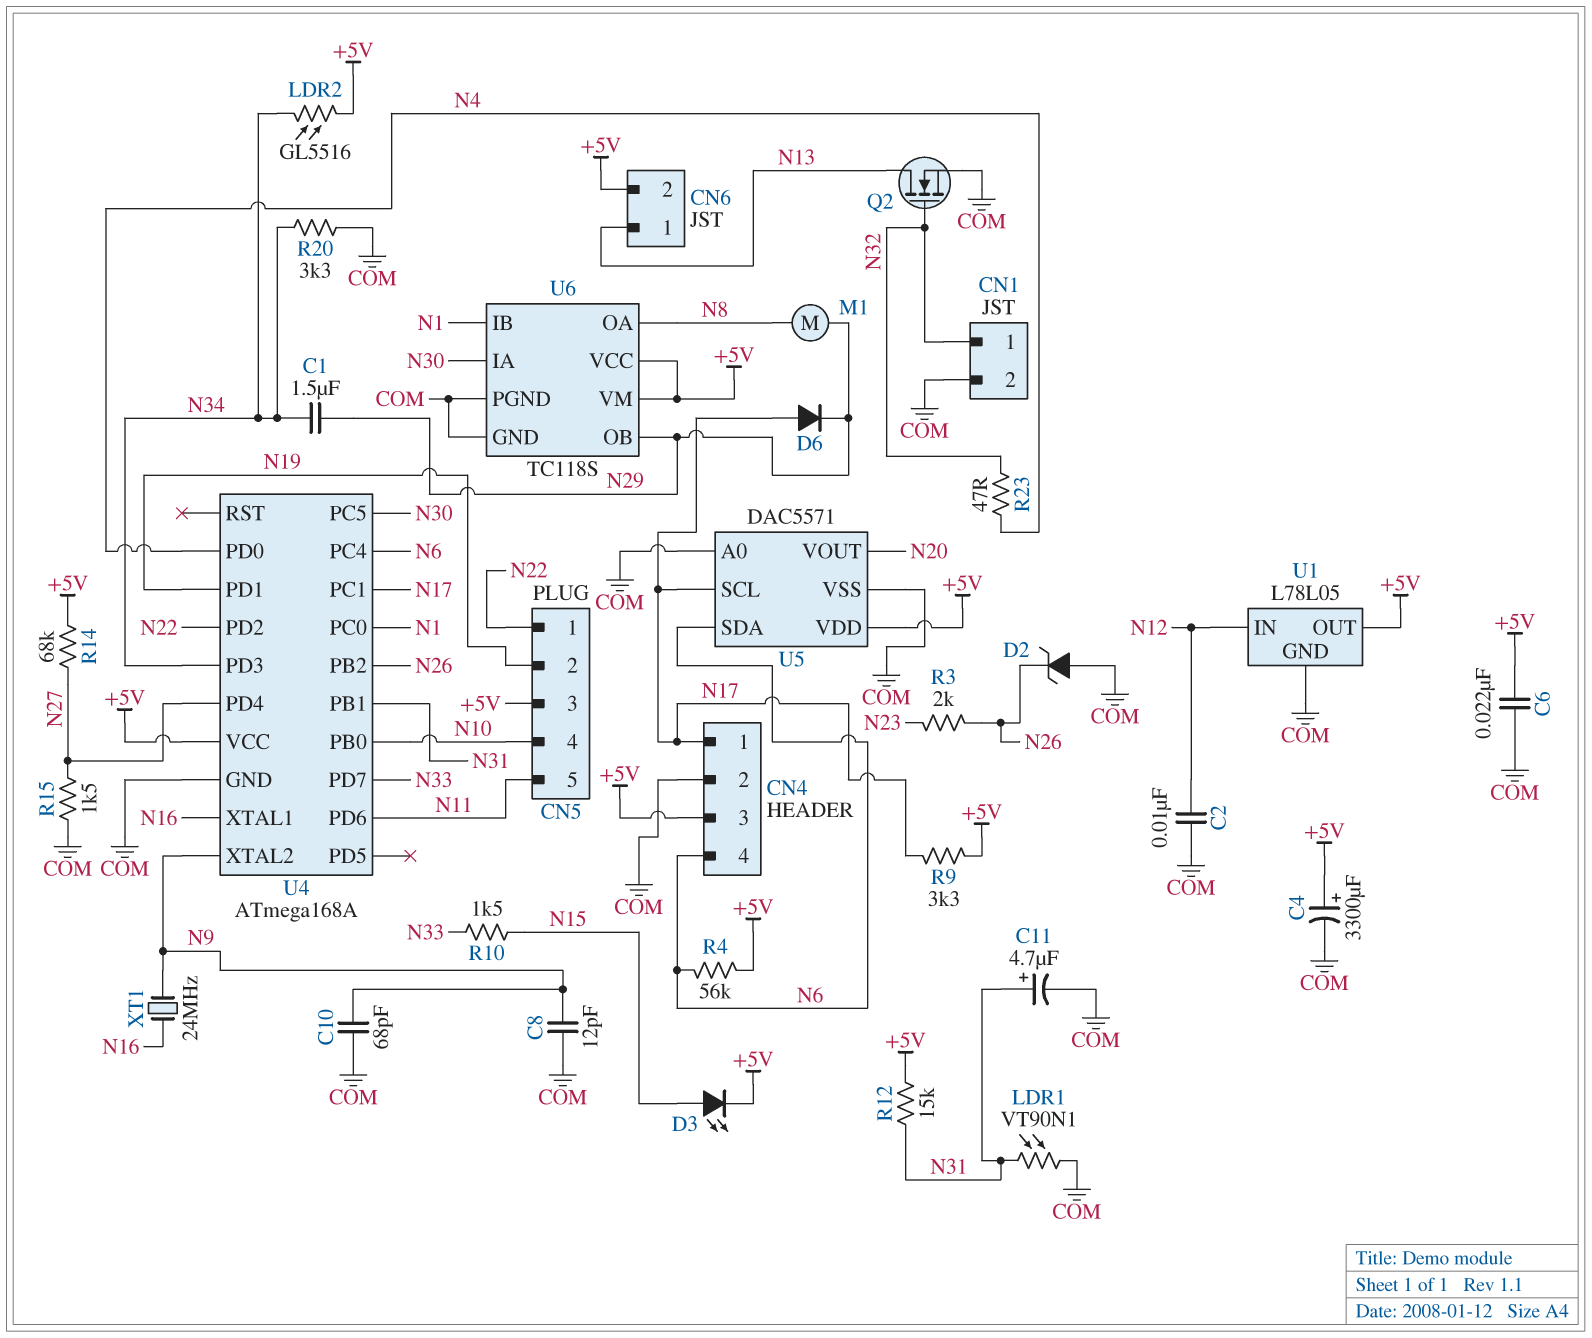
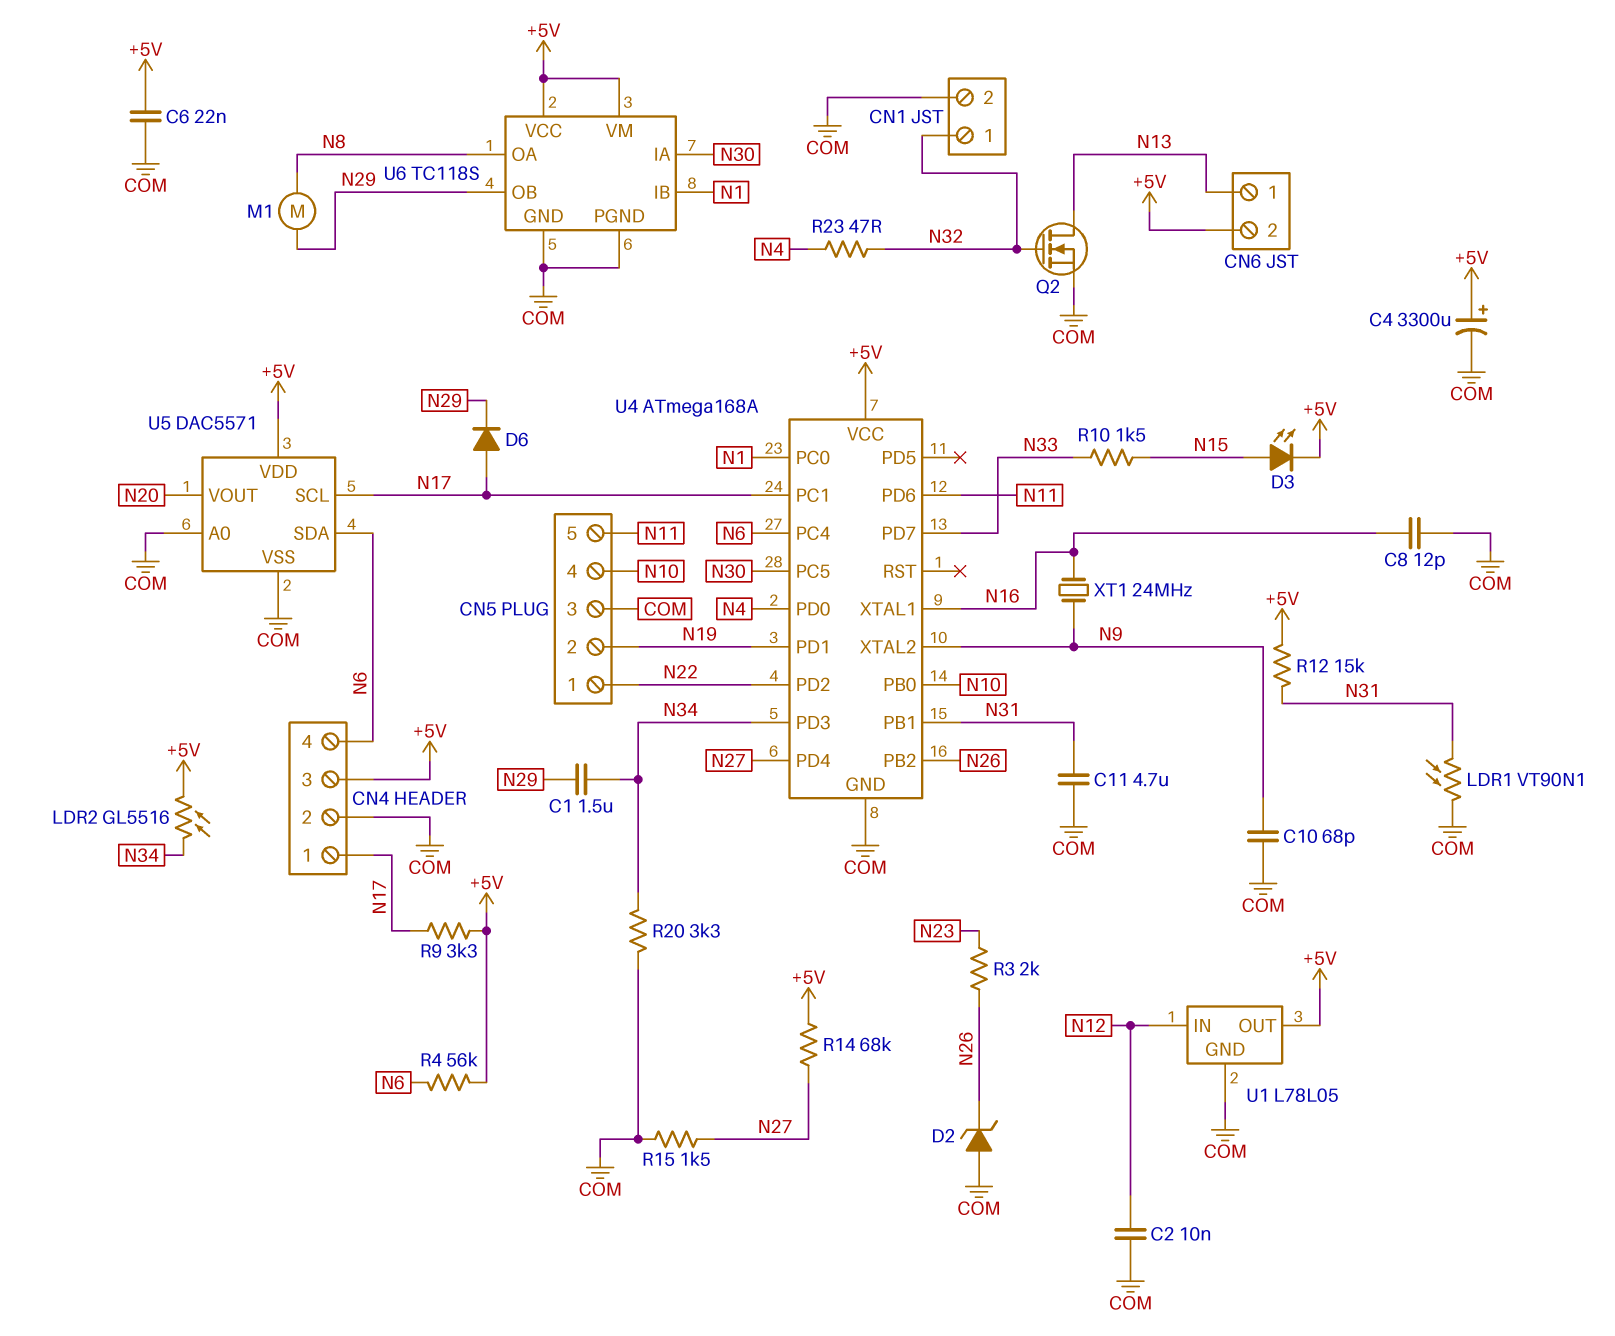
C8: 12pF (COM, N9) -> 12pF (COM, N16)
C11: 4.7uF (plus N31, minus COM) -> 4.7uF (COM, N31)
CN5 pin 3: +5V -> COM

